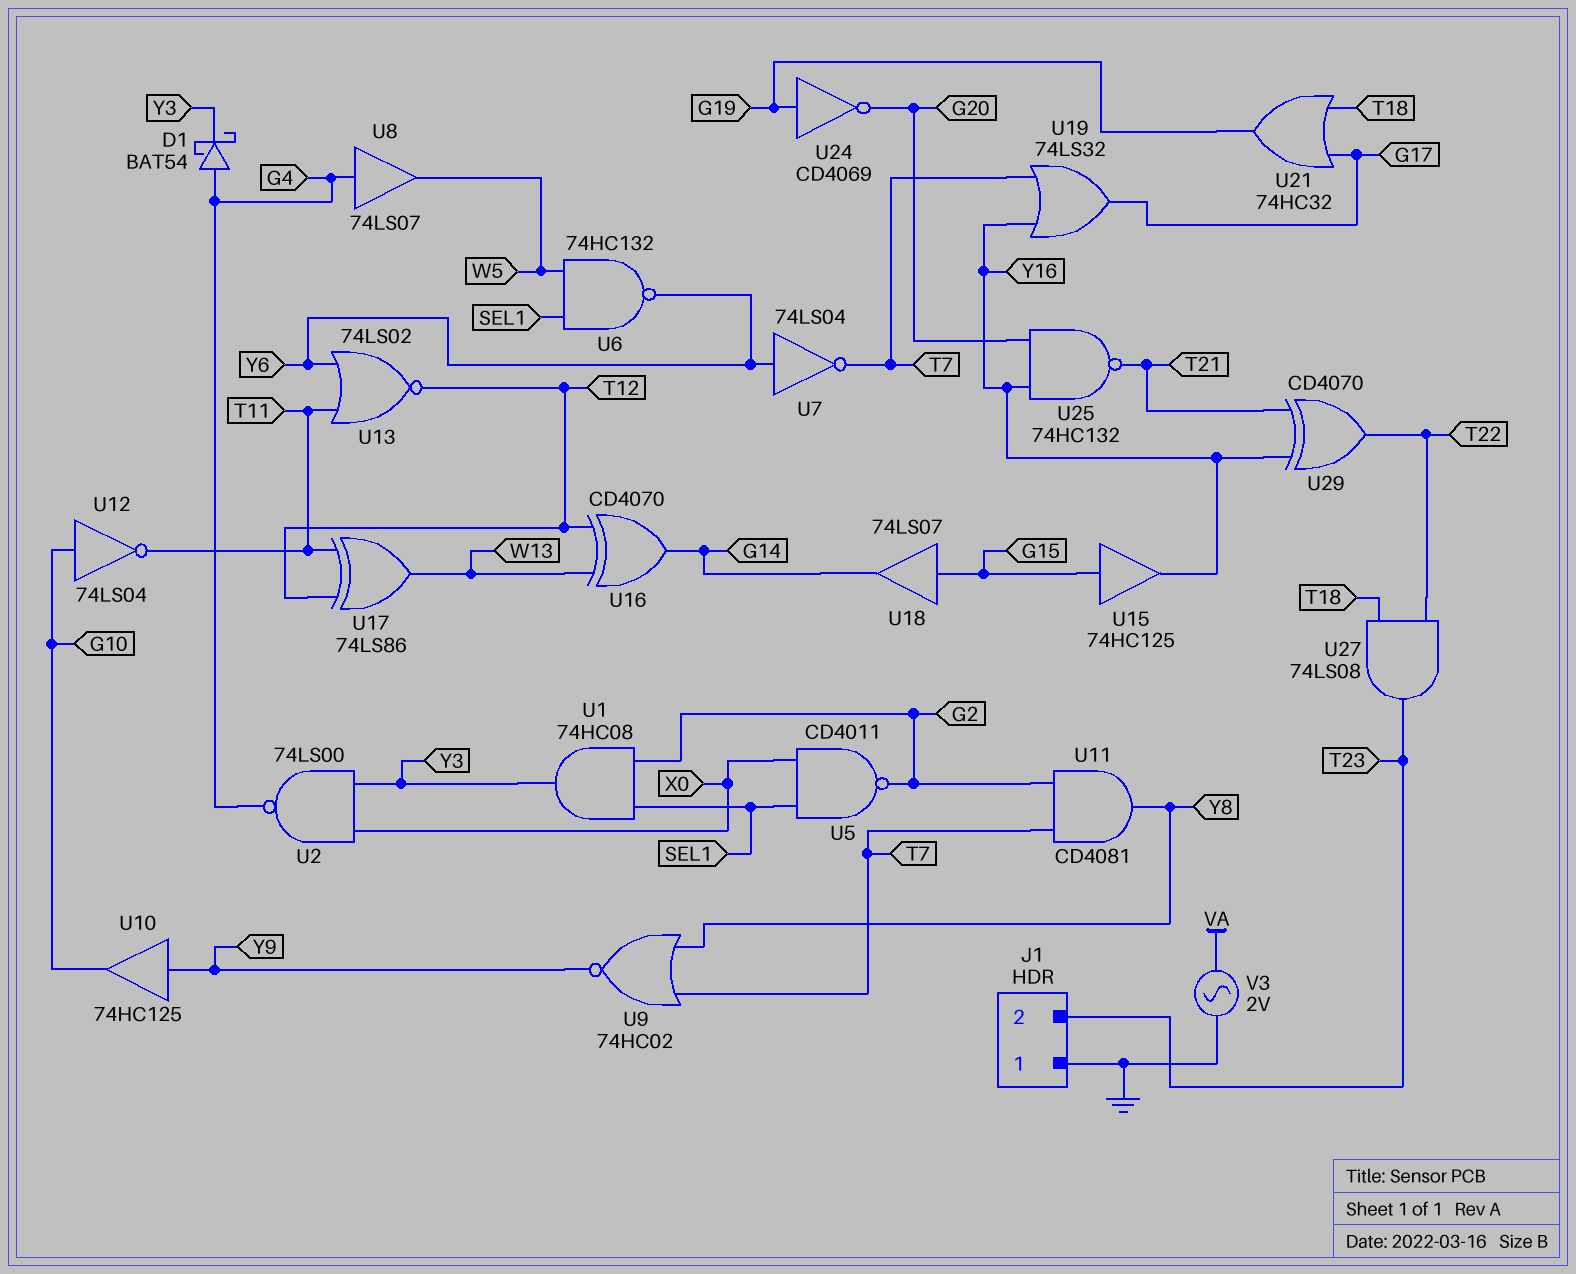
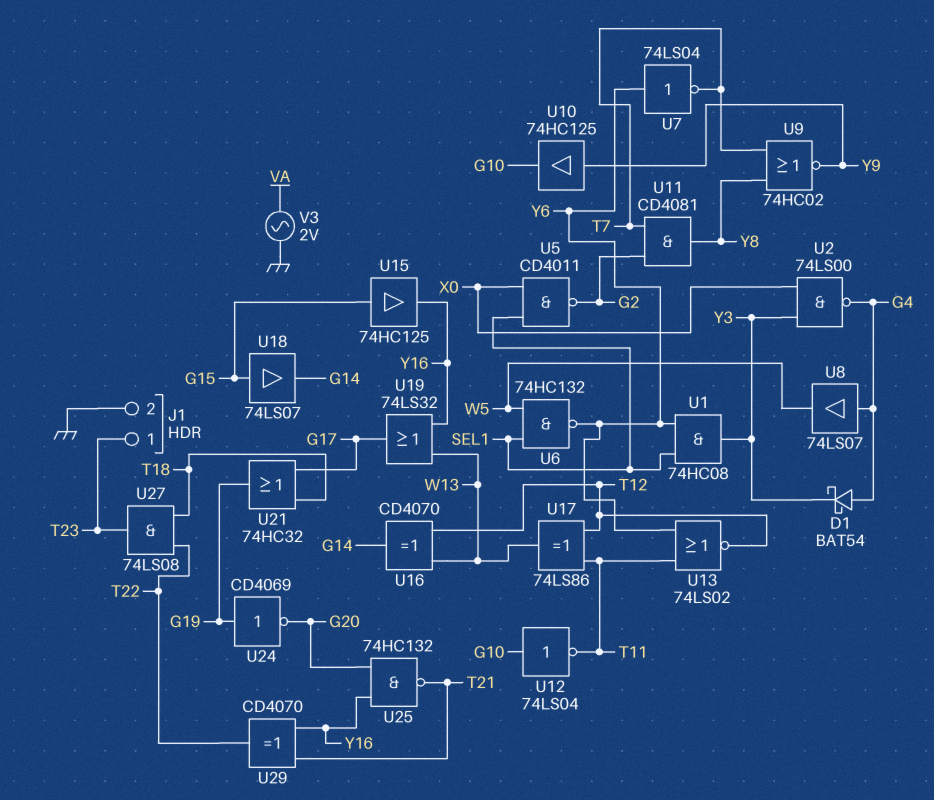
J1 pin 1: GND -> T23
J1 pin 2: T23 -> GND
U1: AND 74HC08 (in G2, in SEL1, out Y3) -> AND 74HC08 (in SEL1, in Y6, out Y3)
U19: OR 74LS32 (in T7, in Y16, out G17) -> OR 74LS32 (in W13, in Y16, out G17)

